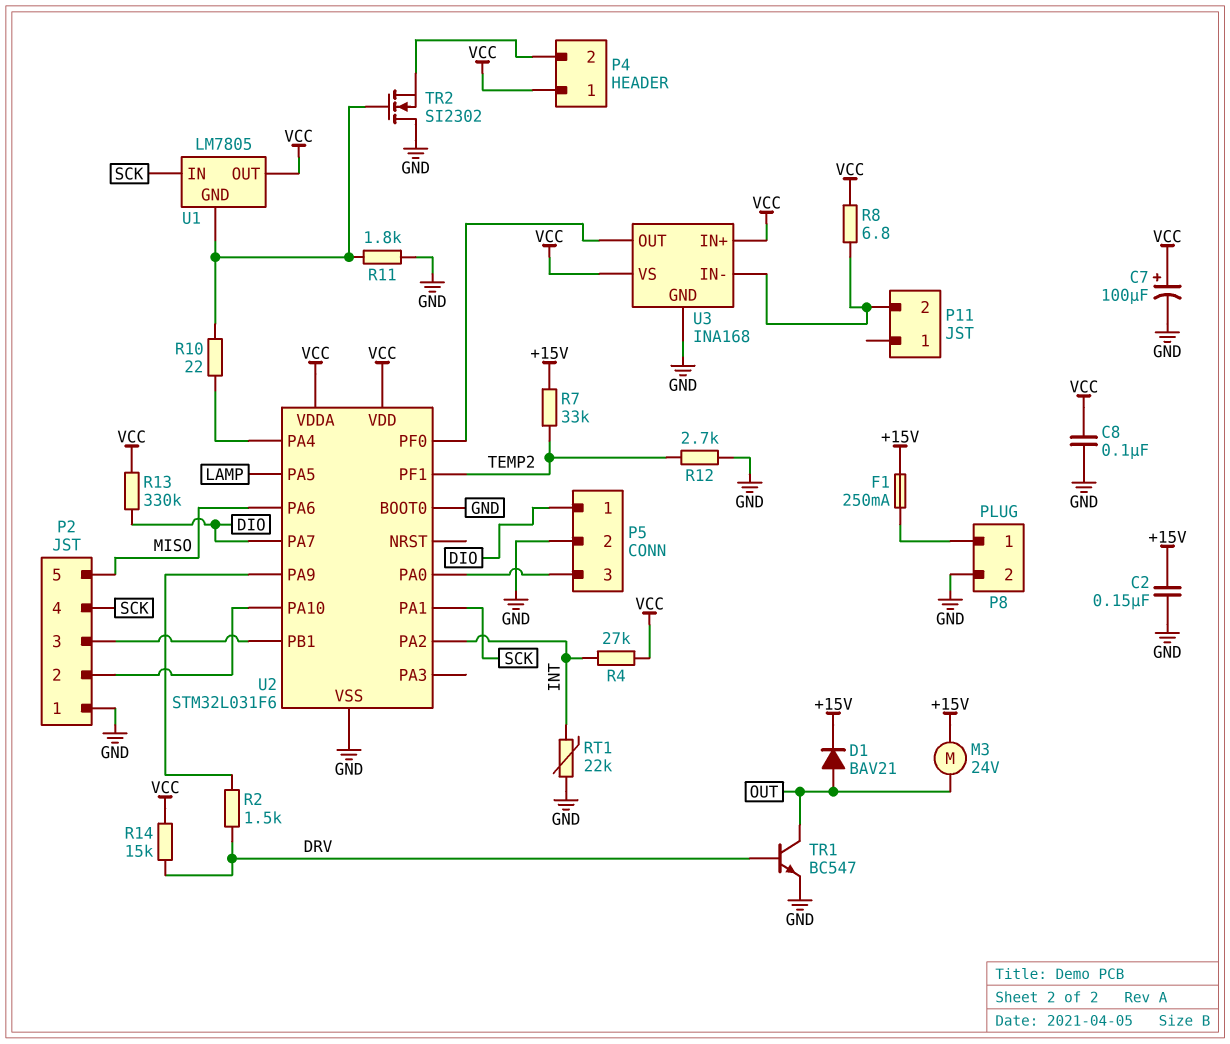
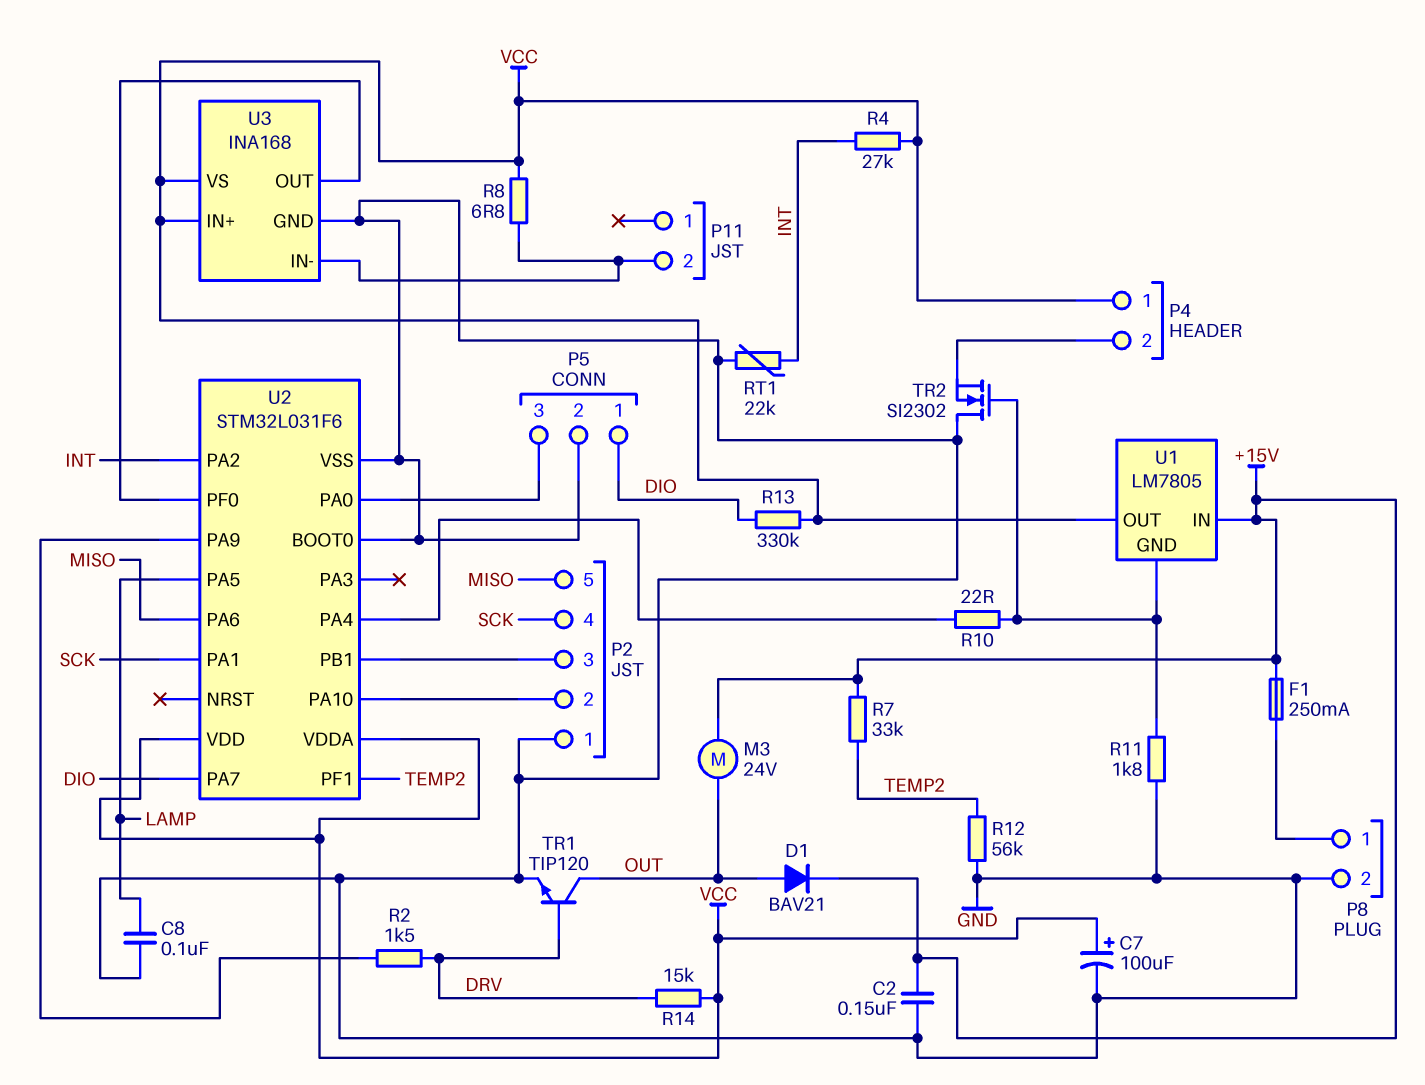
C8: 100nF (GND, VCC) -> 100nF (GND, LAMP)
R12: 2.7k (GND, TEMP2) -> 56k (GND, TEMP2)
TR1: NPN BC547 (B DRV, C OUT, E GND) -> NPN TIP120 (B DRV, C OUT, E GND)
U1 pin IN: SCK -> +15V

